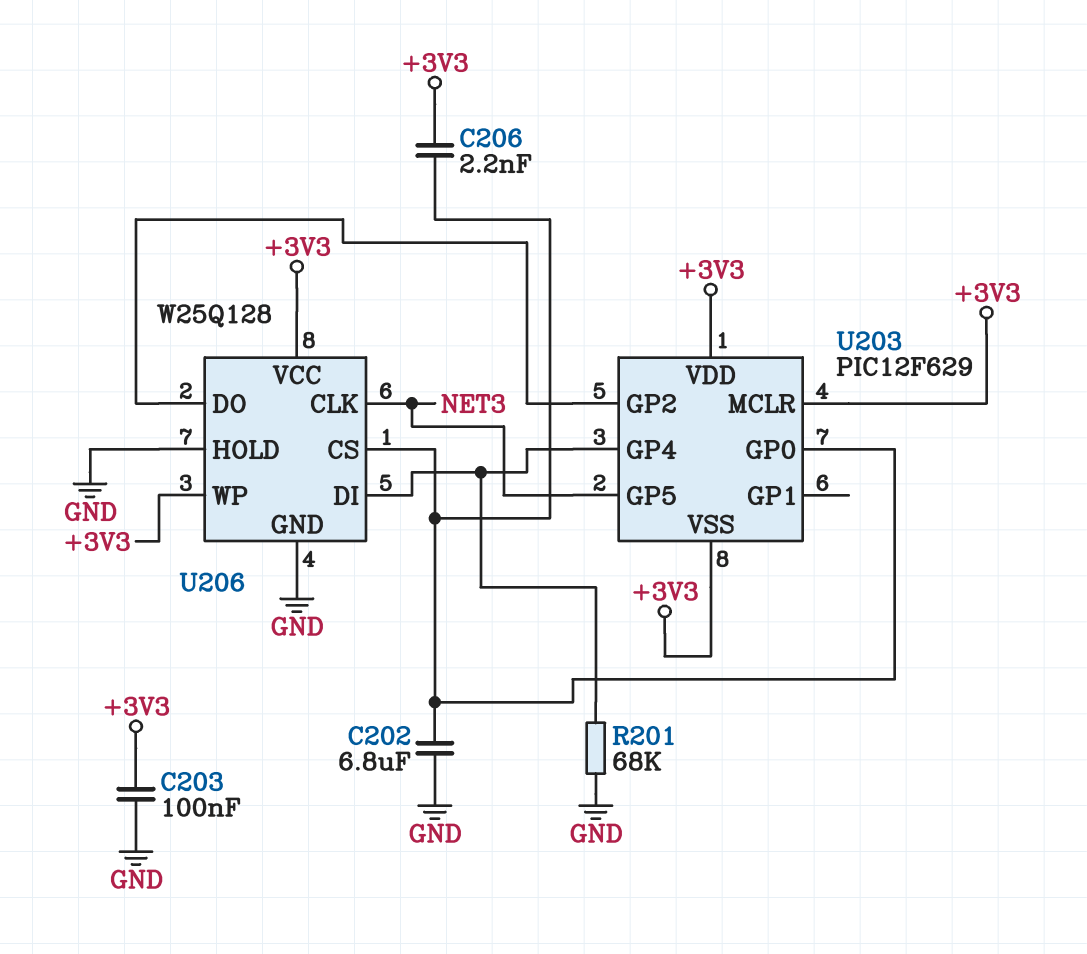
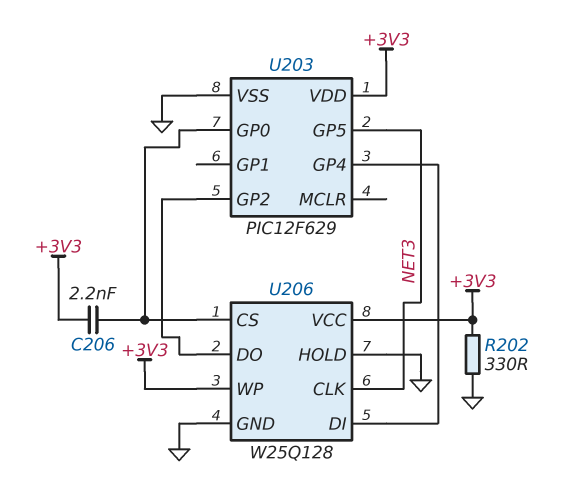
C202: 6.8uF (GND, U203/GP0) -> none
C203: 100nF (+3V3, GND) -> none
R201: 68k (GND, U203/GP4) -> none
R202: none -> 330 (+3V3, GND)
U203 pin MCLR: +3V3 -> none
U203 pin VSS: +3V3 -> GND

